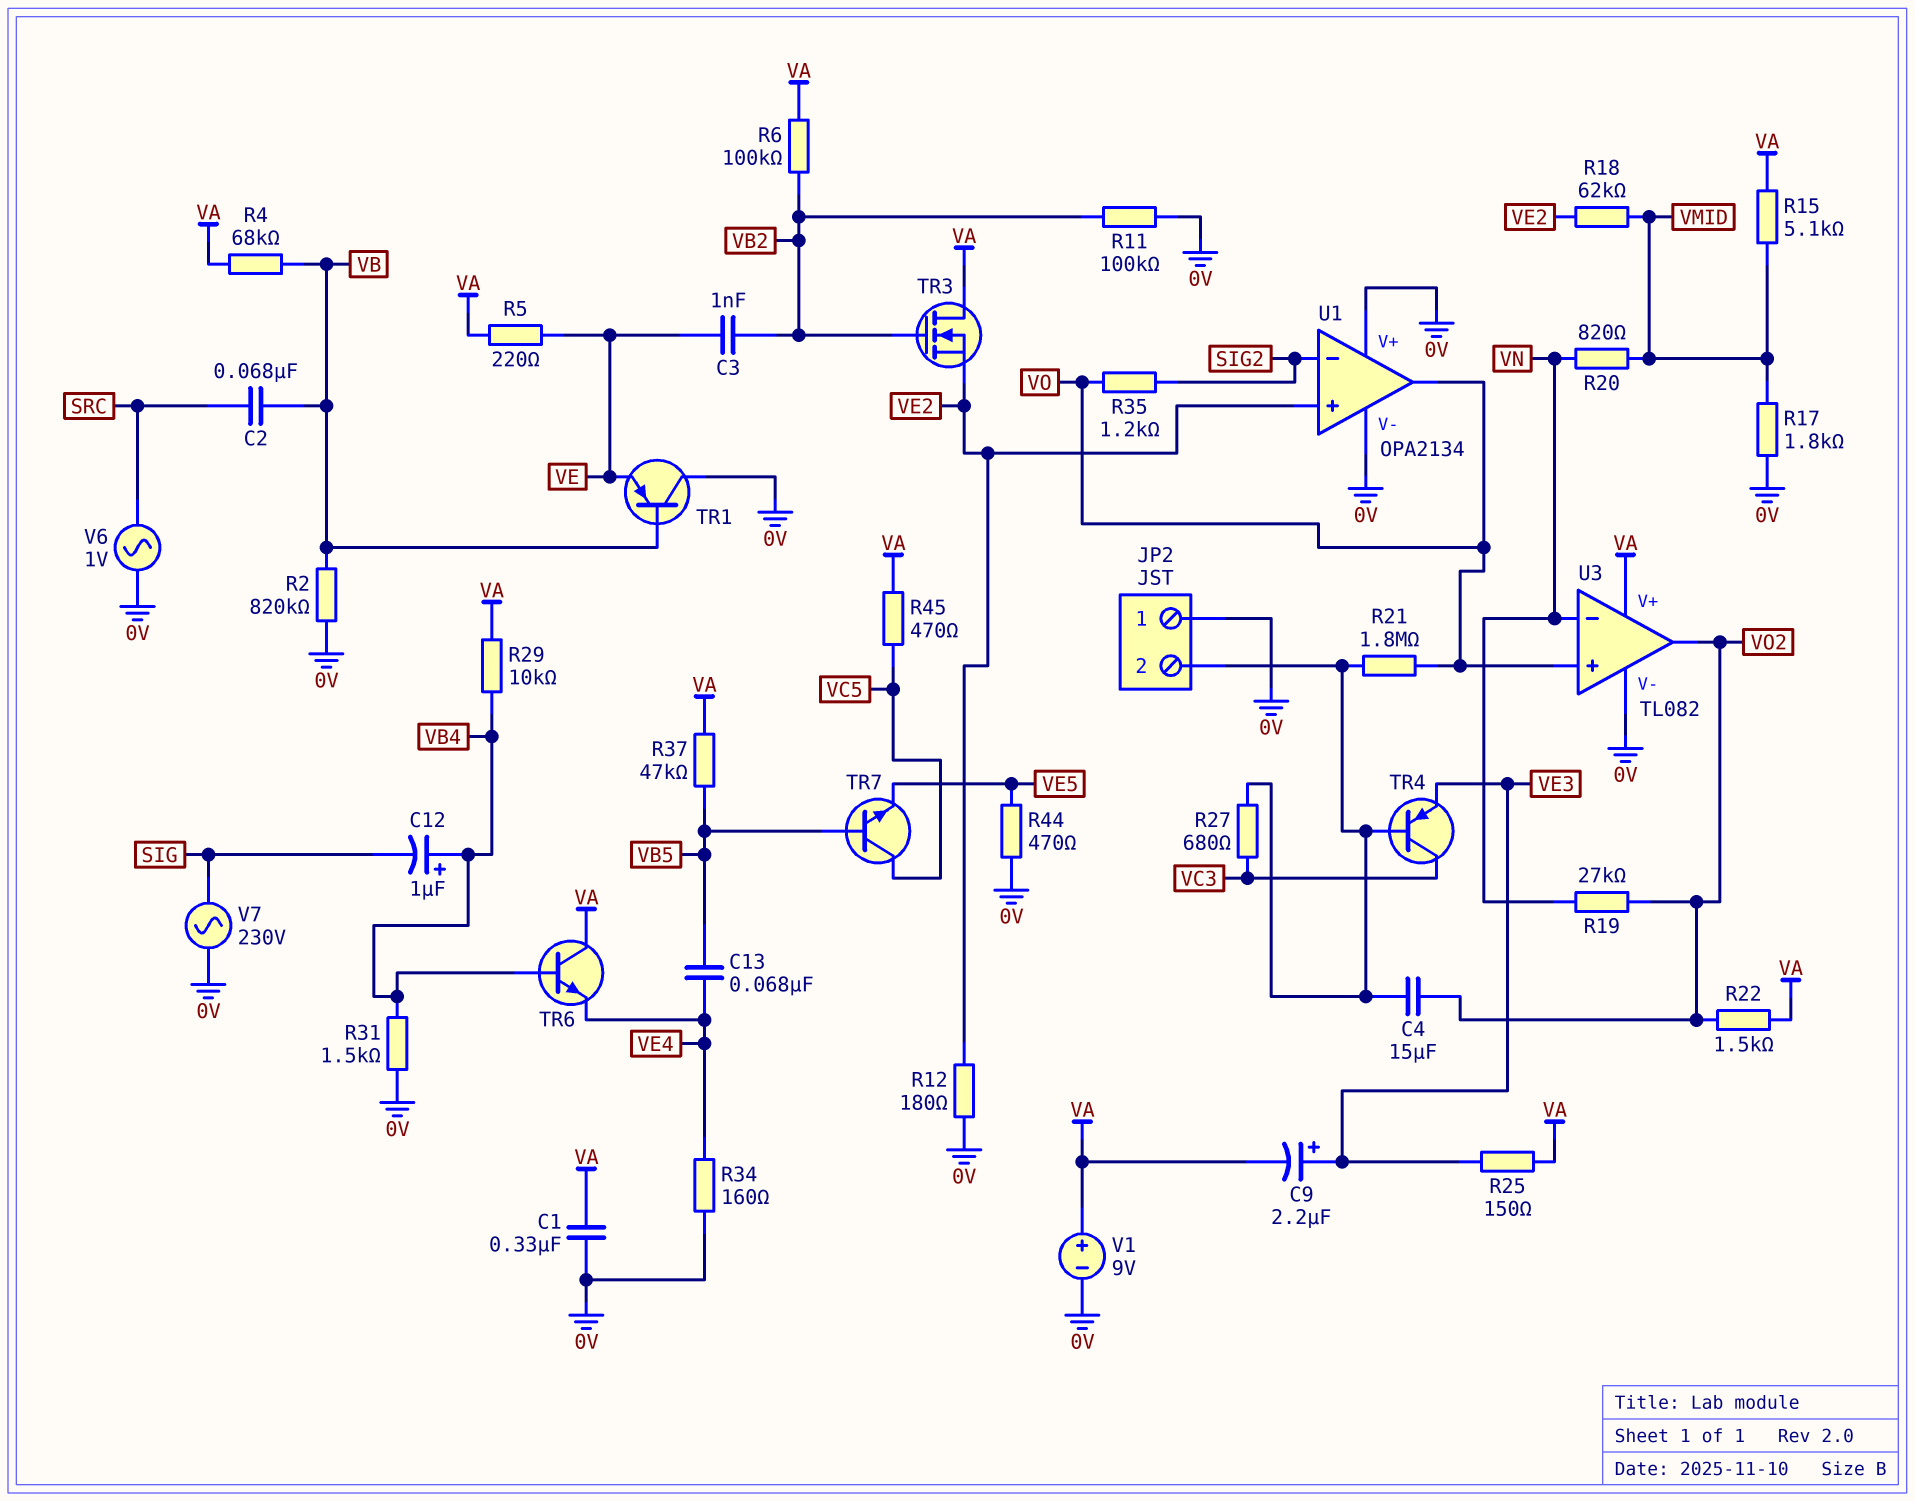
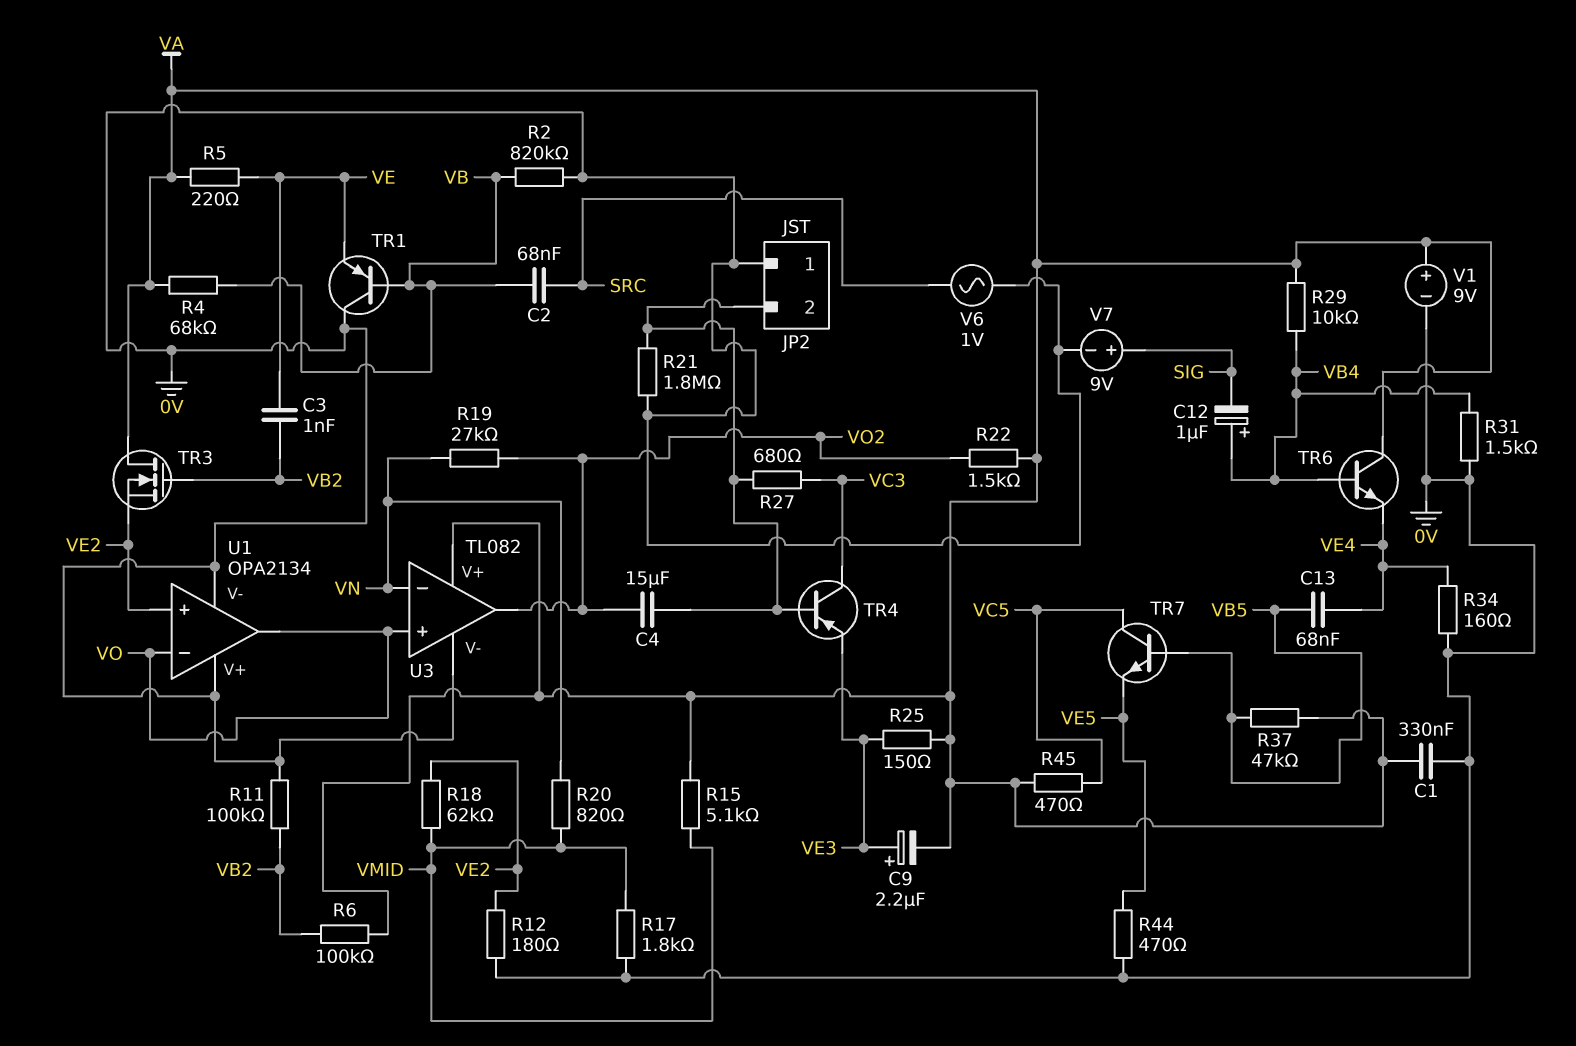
R21: 1.8M (JP2/2, VO) -> 1.8M (0V, JP2/2)
R35: 1.2k (SIG2, VO) -> none
U1 pin in-: SIG2 -> VO
V7: AC 230V (0V, SIG) -> 9V (plus SIG, minus 0V)

